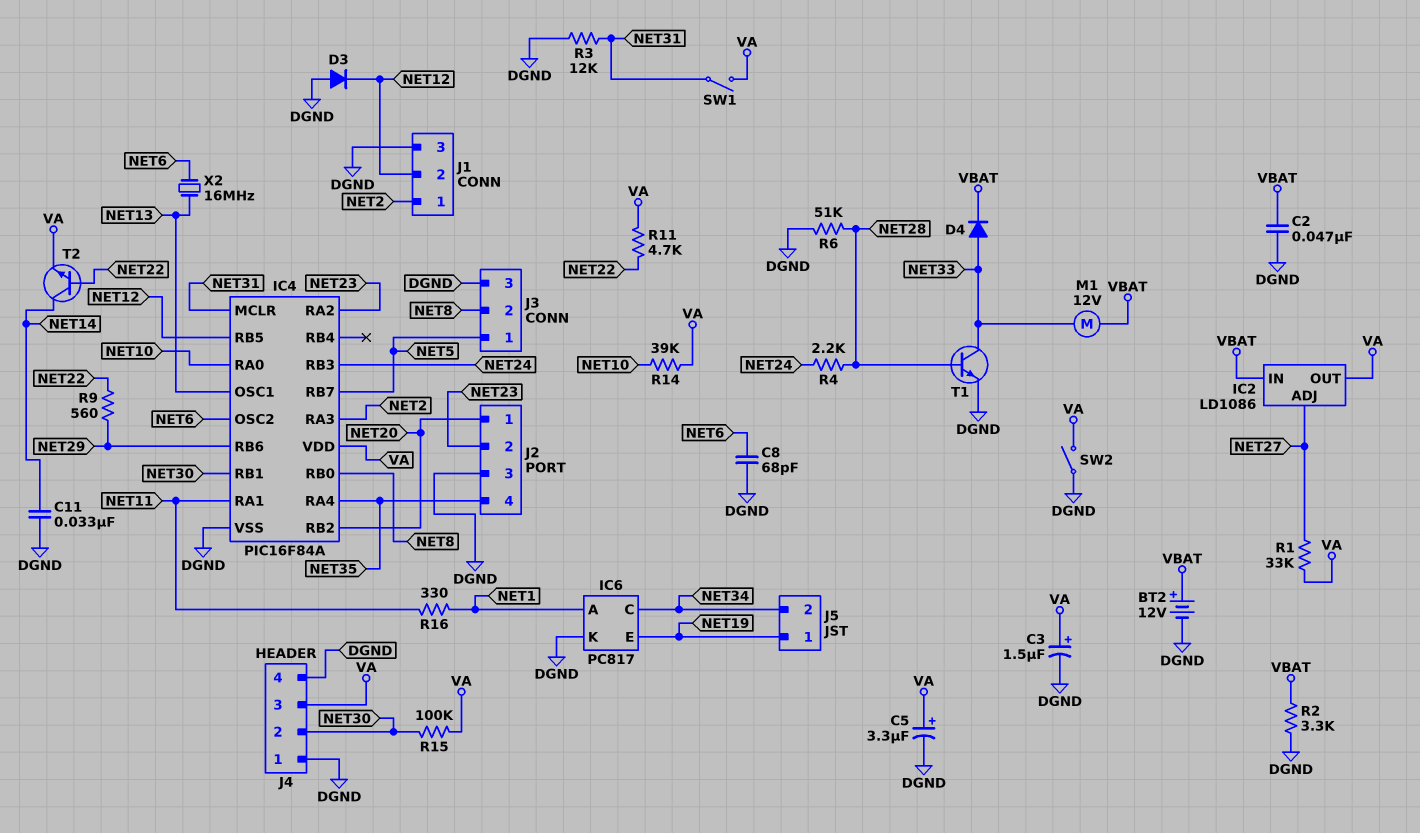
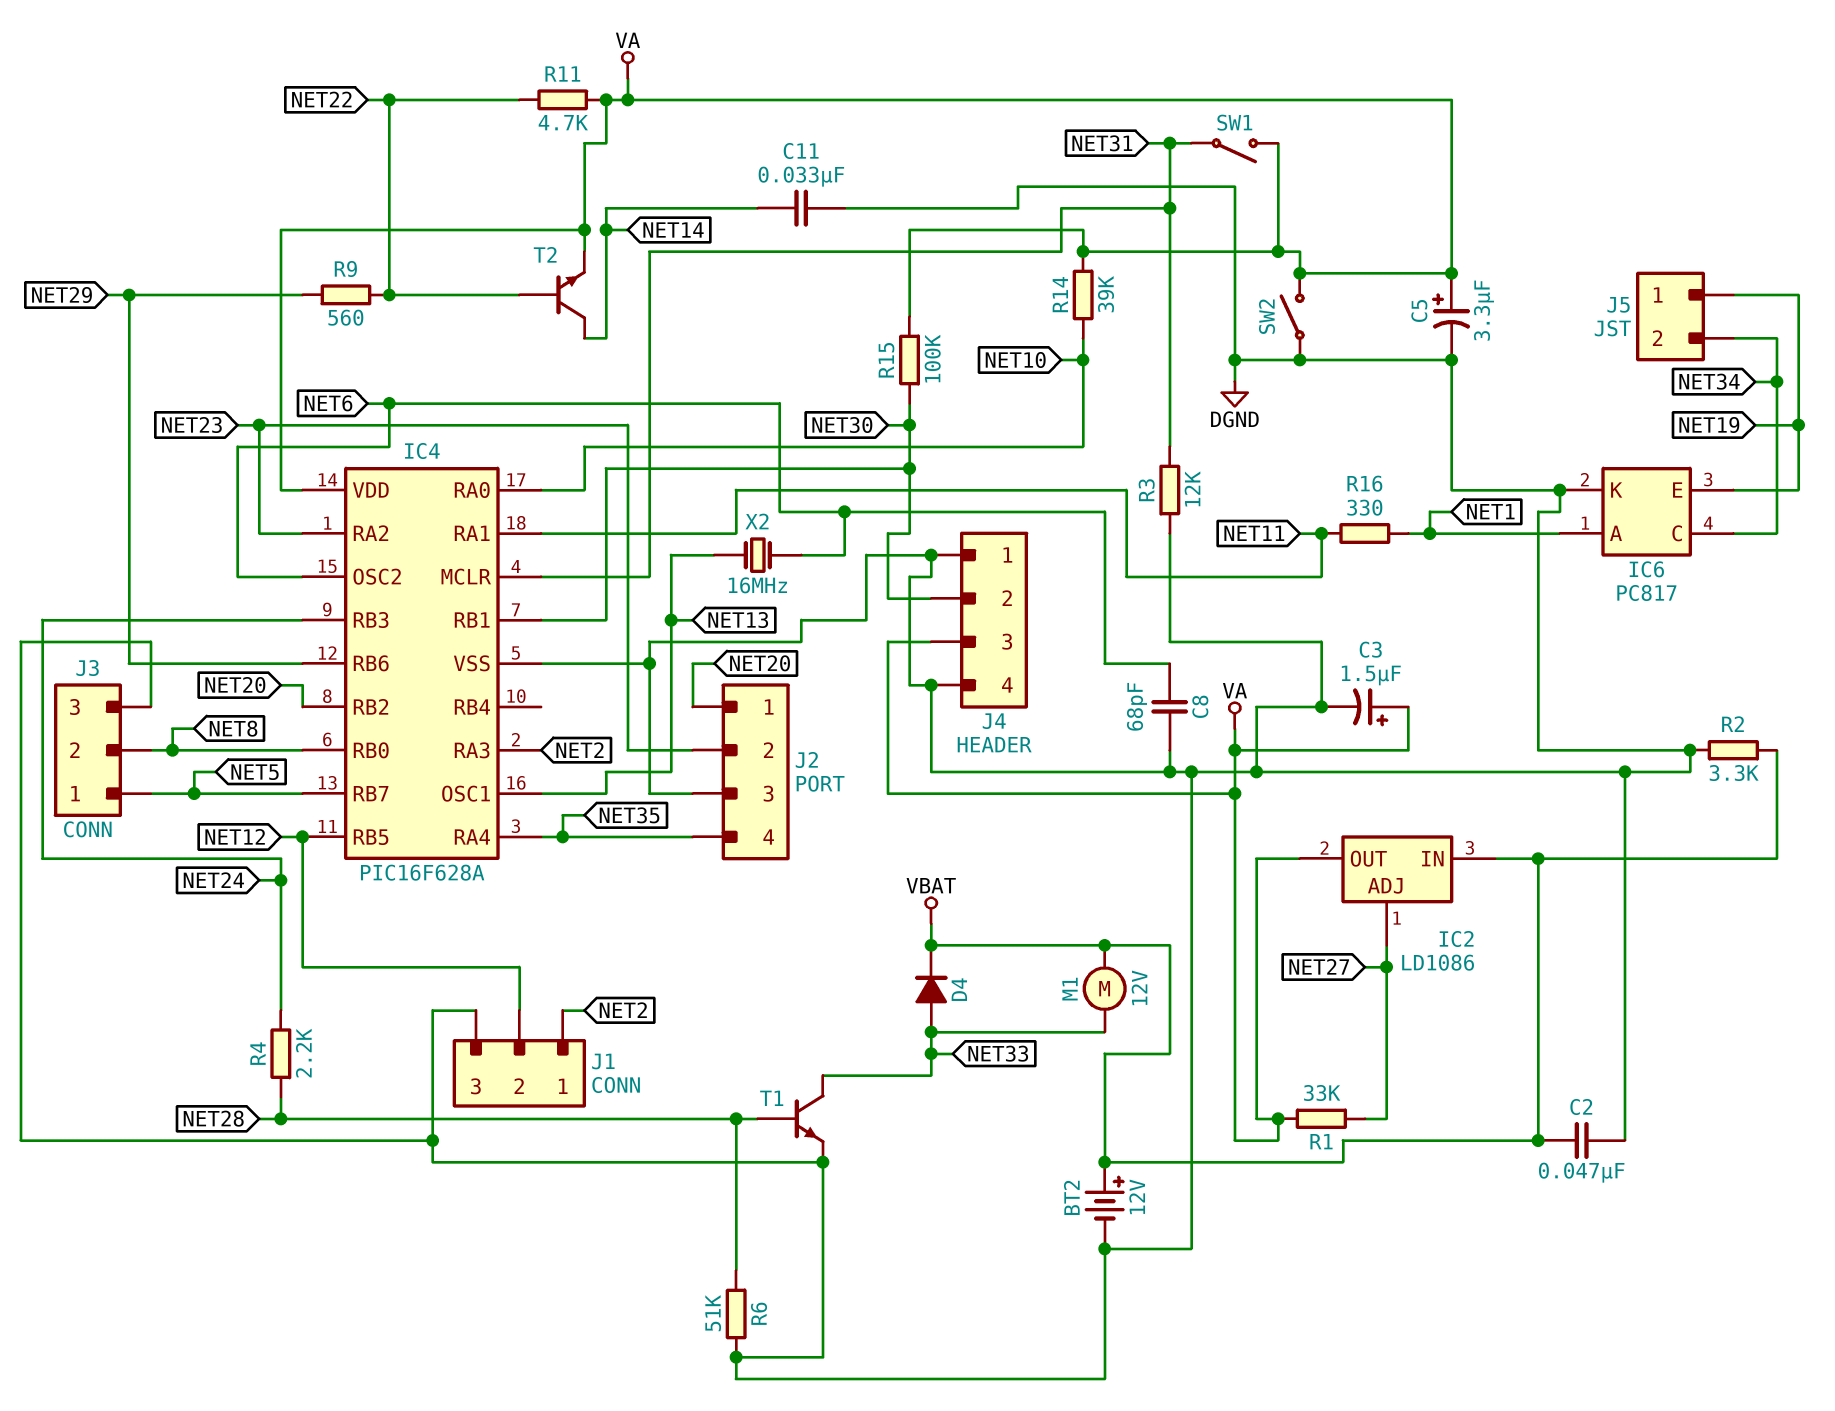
D3: diode (A DGND, K NET12) -> none
IC4: PIC16F84A -> PIC16F628A

